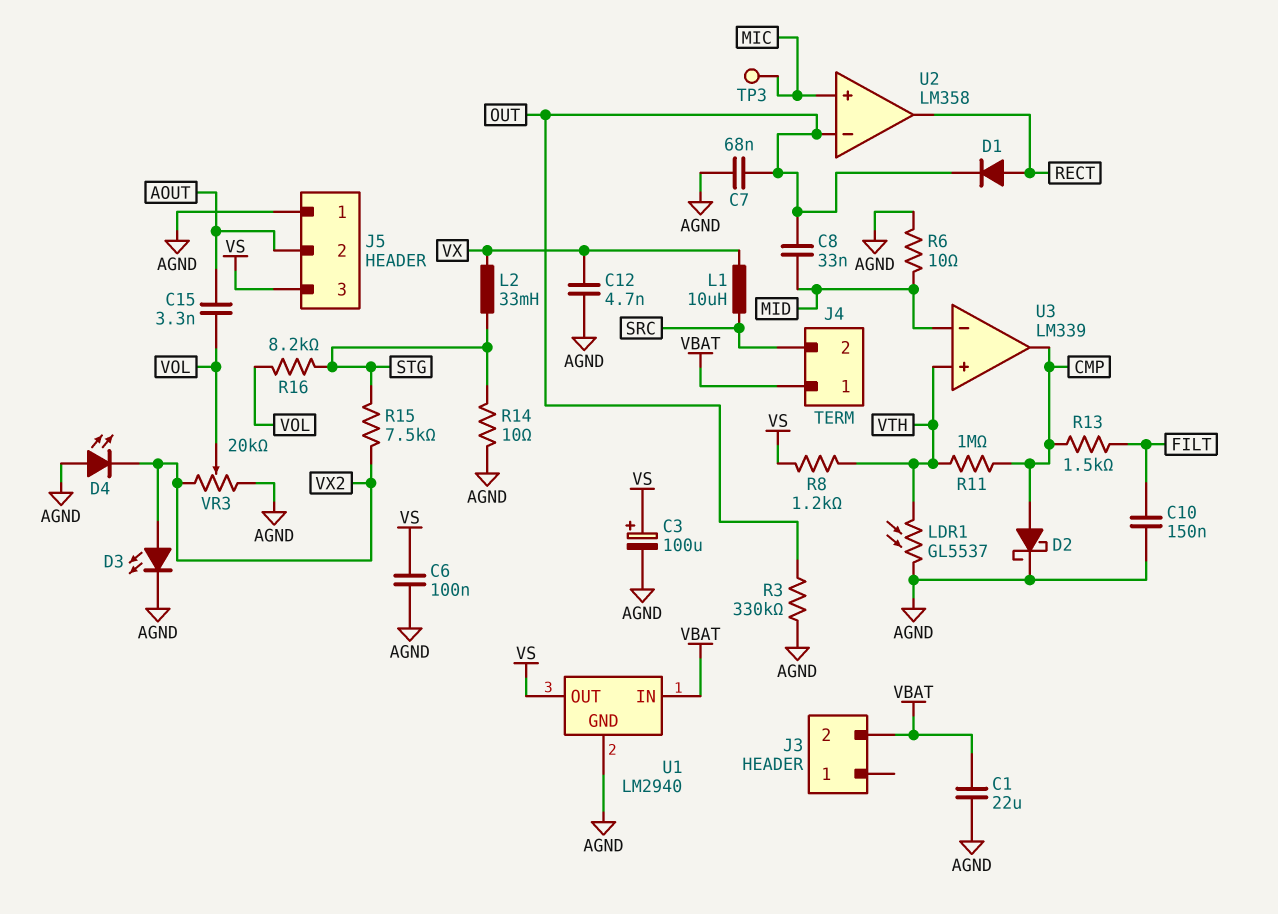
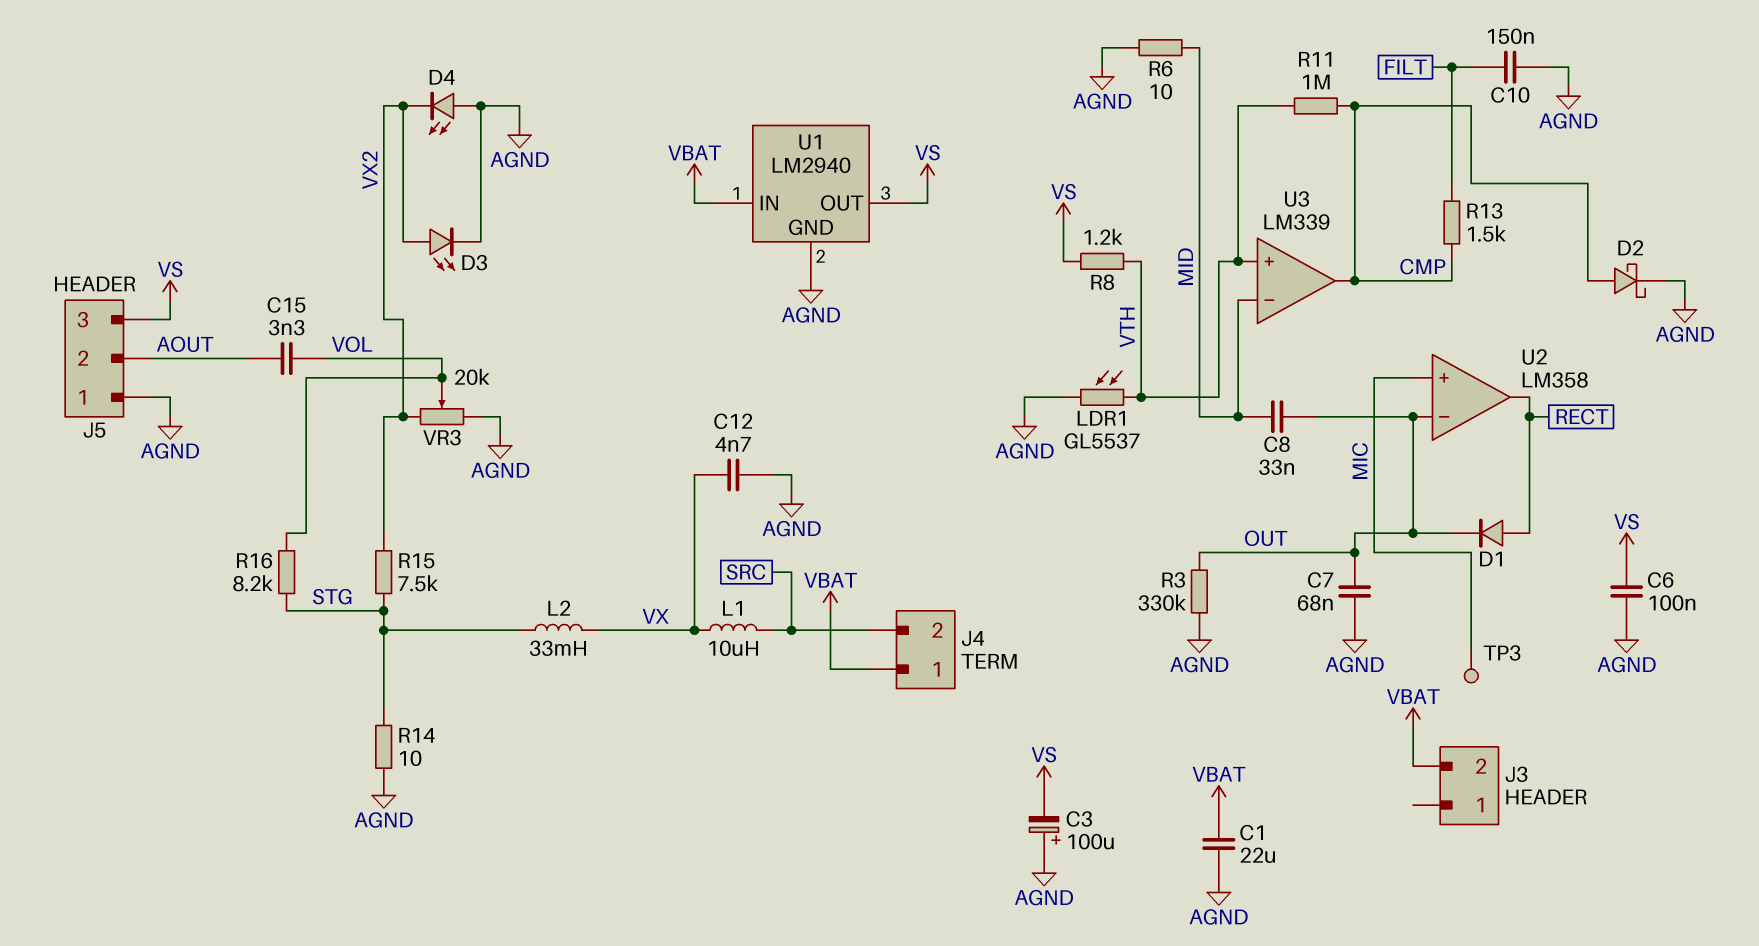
C3: 100uF (plus VS, minus AGND) -> 100uF (plus AGND, minus VS)

